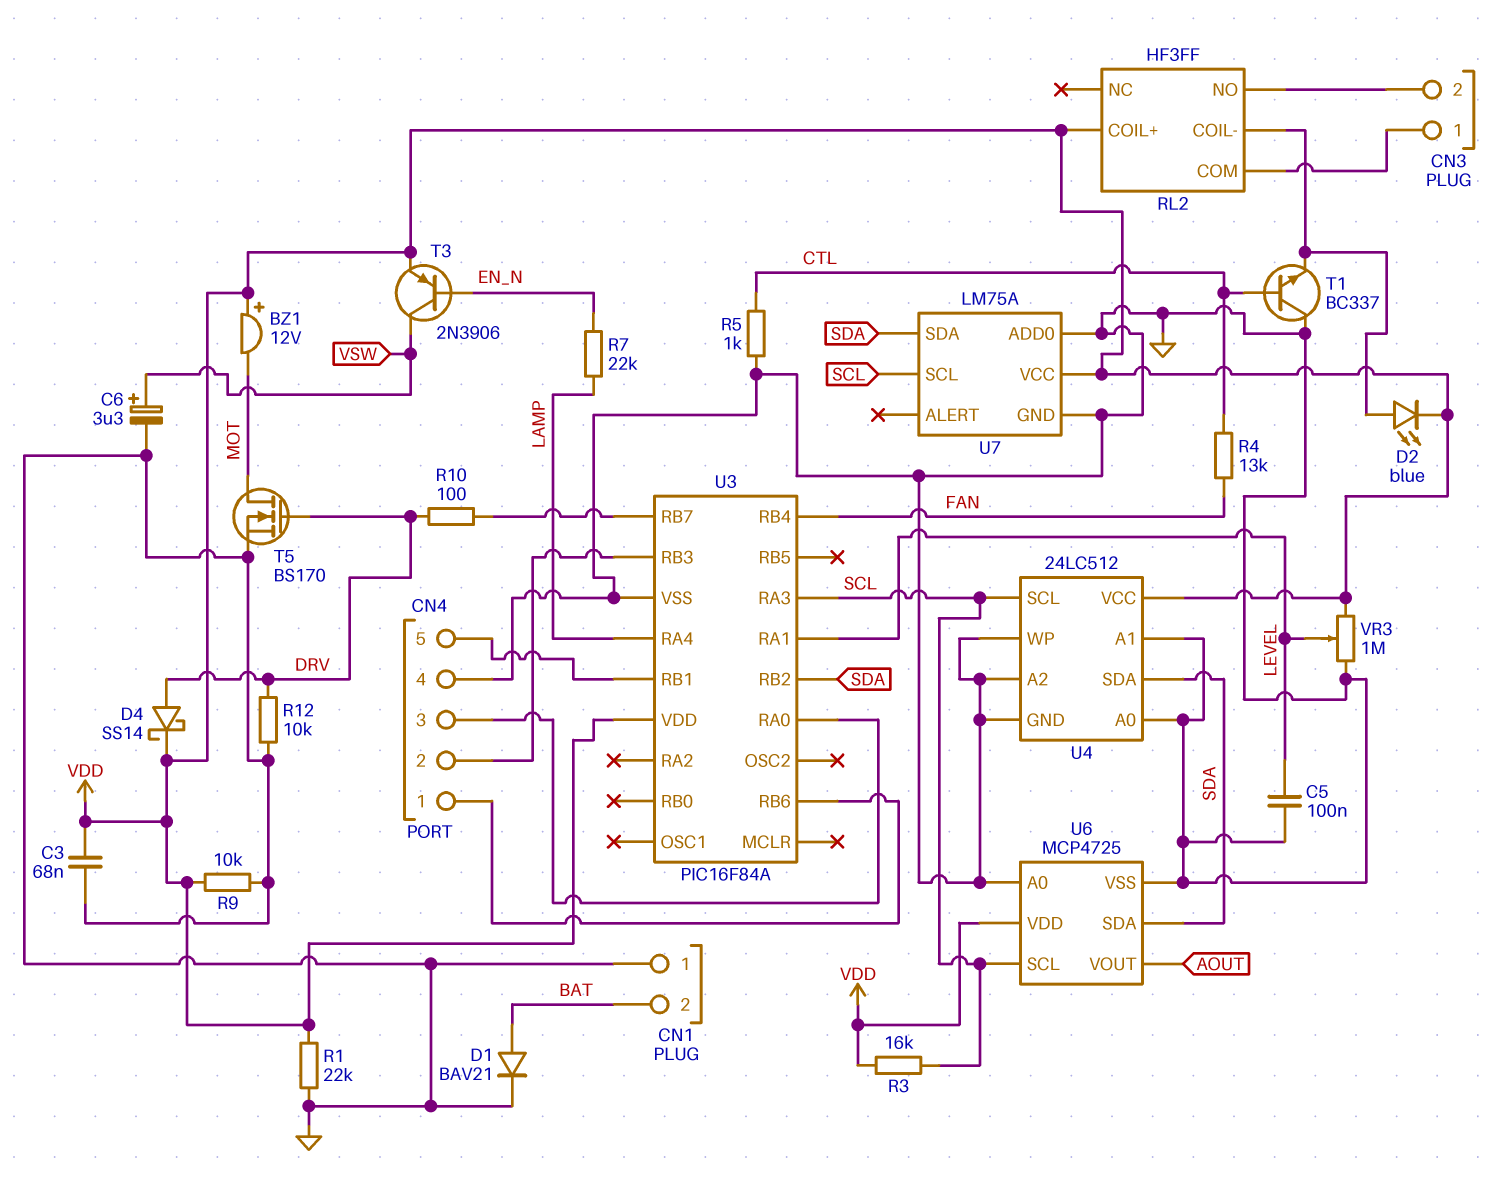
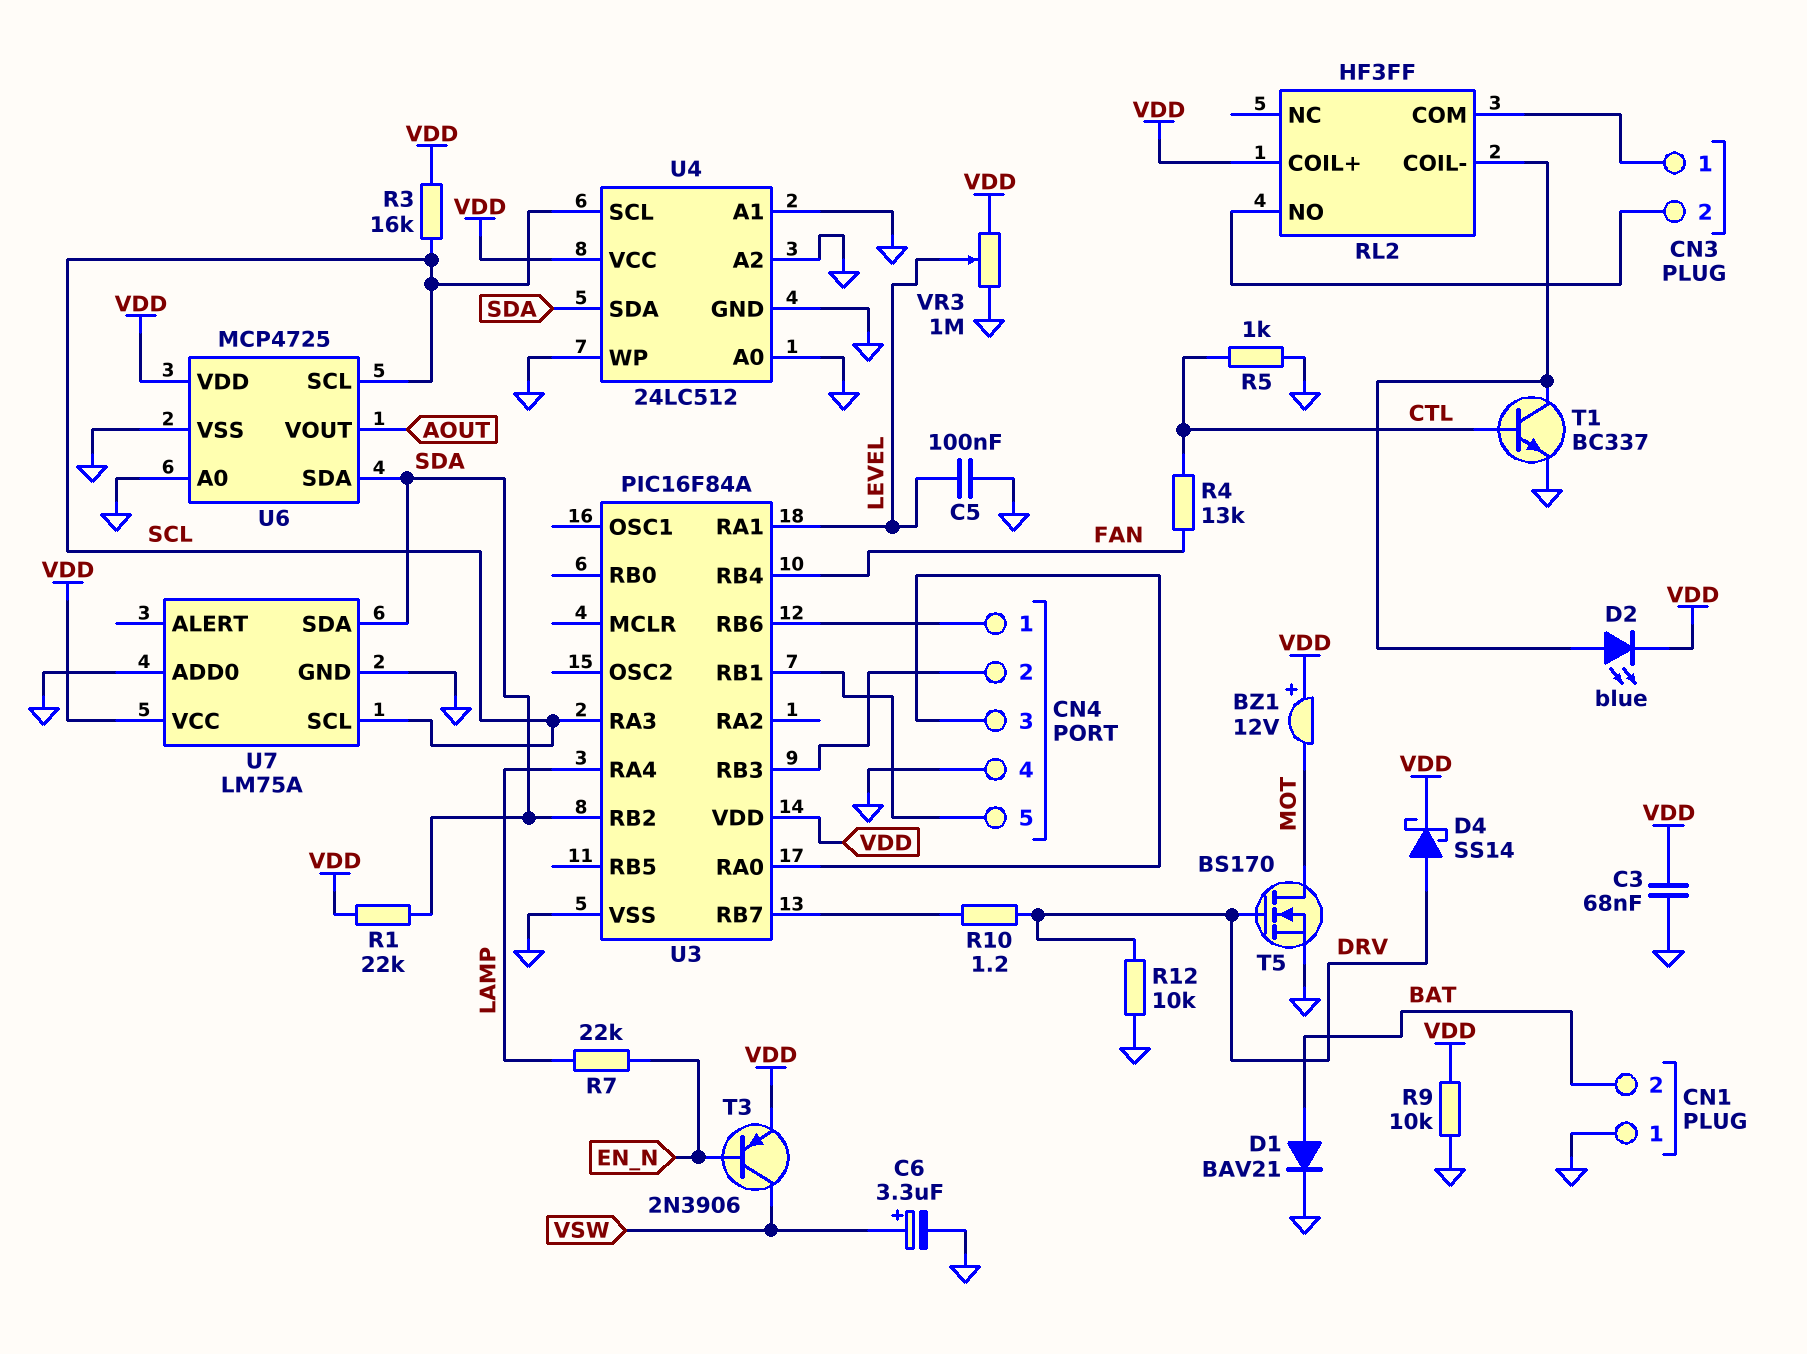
R1: 22k (GND, VDD) -> 22k (SDA, VDD)
R10: 100 (DRV, U3/RB7) -> 1.2 (DRV, U3/RB7)
T1: NPN BC337 (B CTL, C GND, E RL2/COIL-) -> NPN BC337 (B CTL, C RL2/COIL-, E GND)

